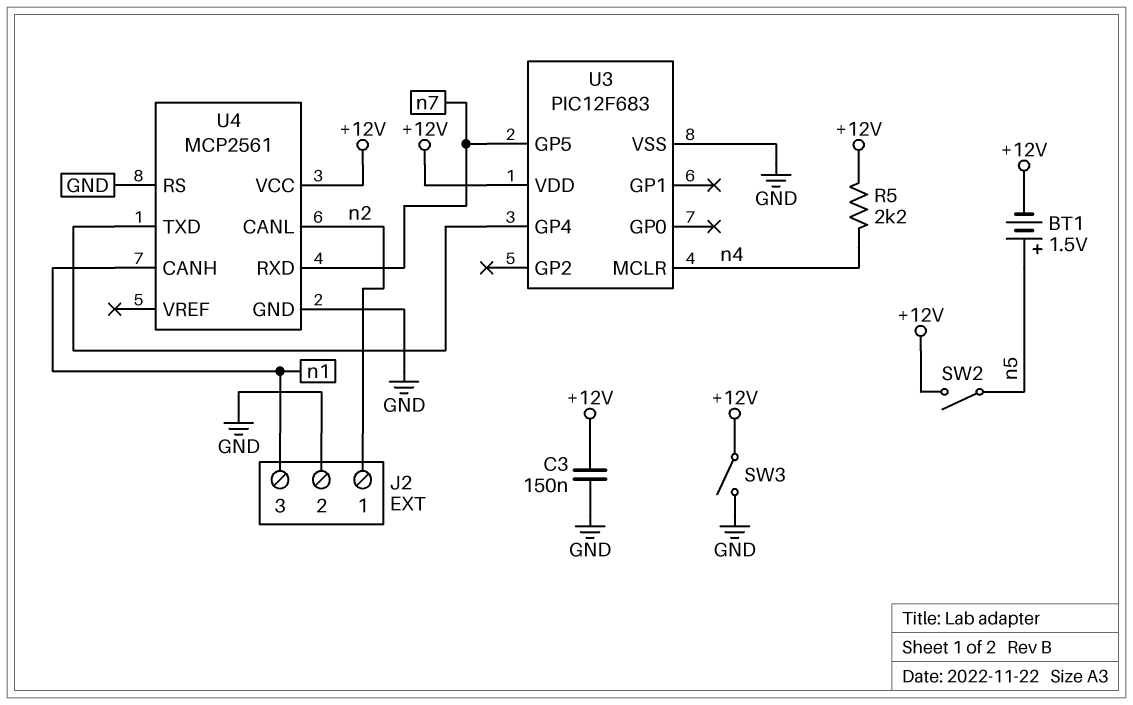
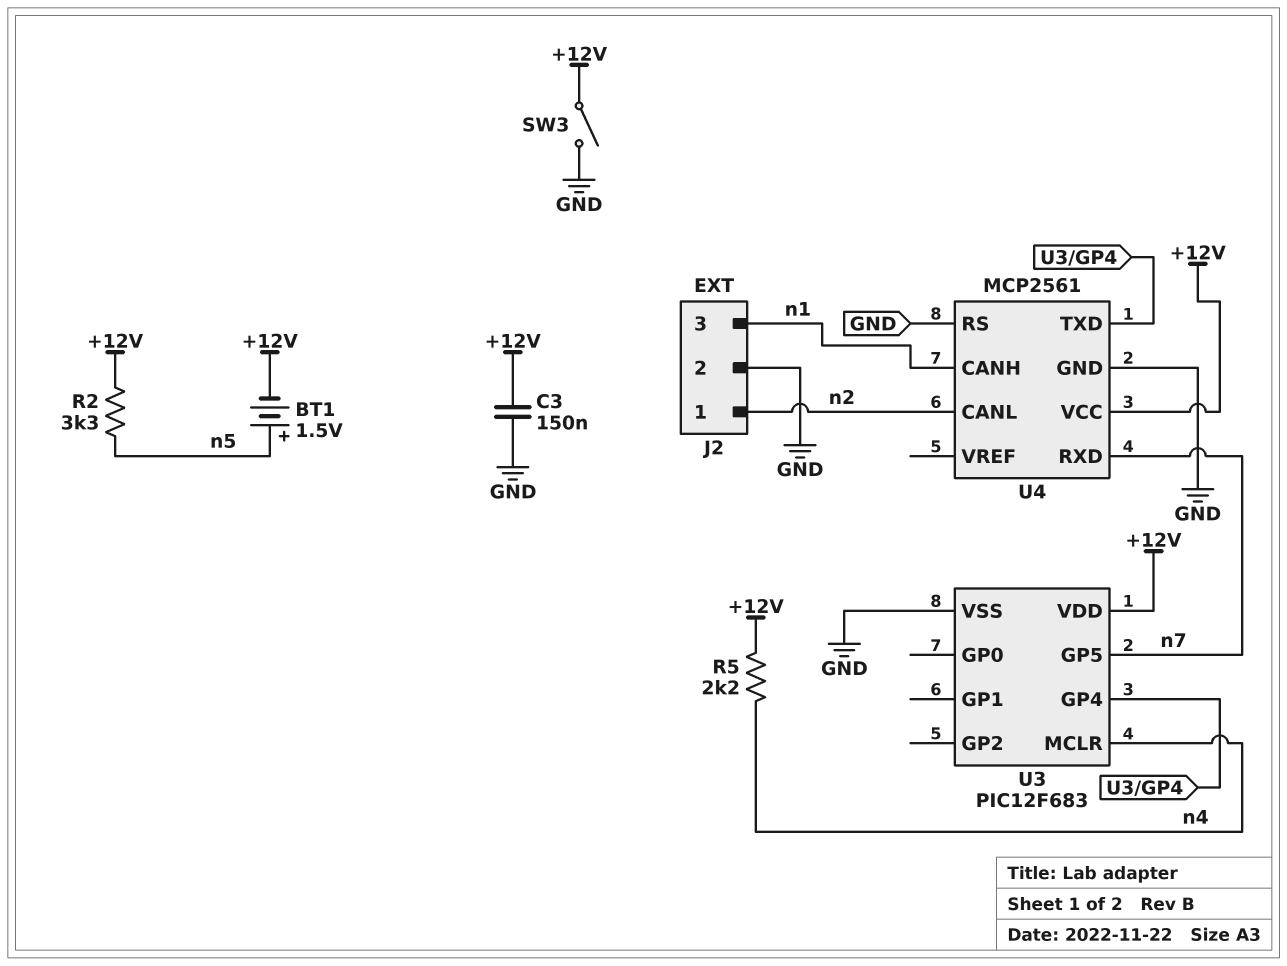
R2: none -> 3.3k (+12V, n5)
SW2: switch (+12V, n5) -> none

